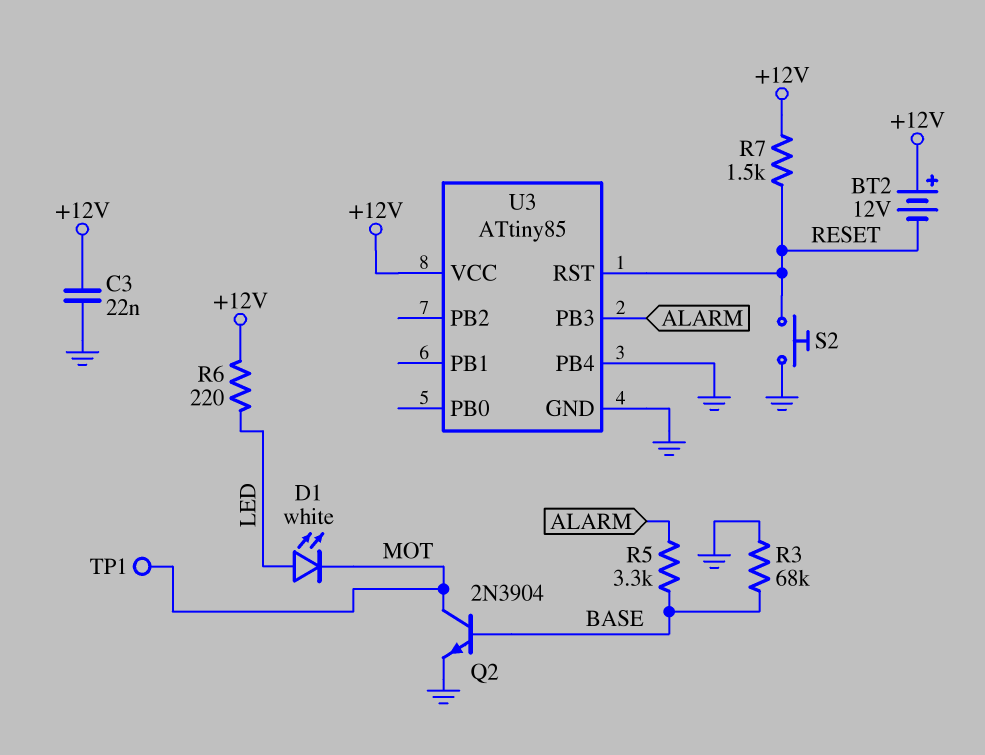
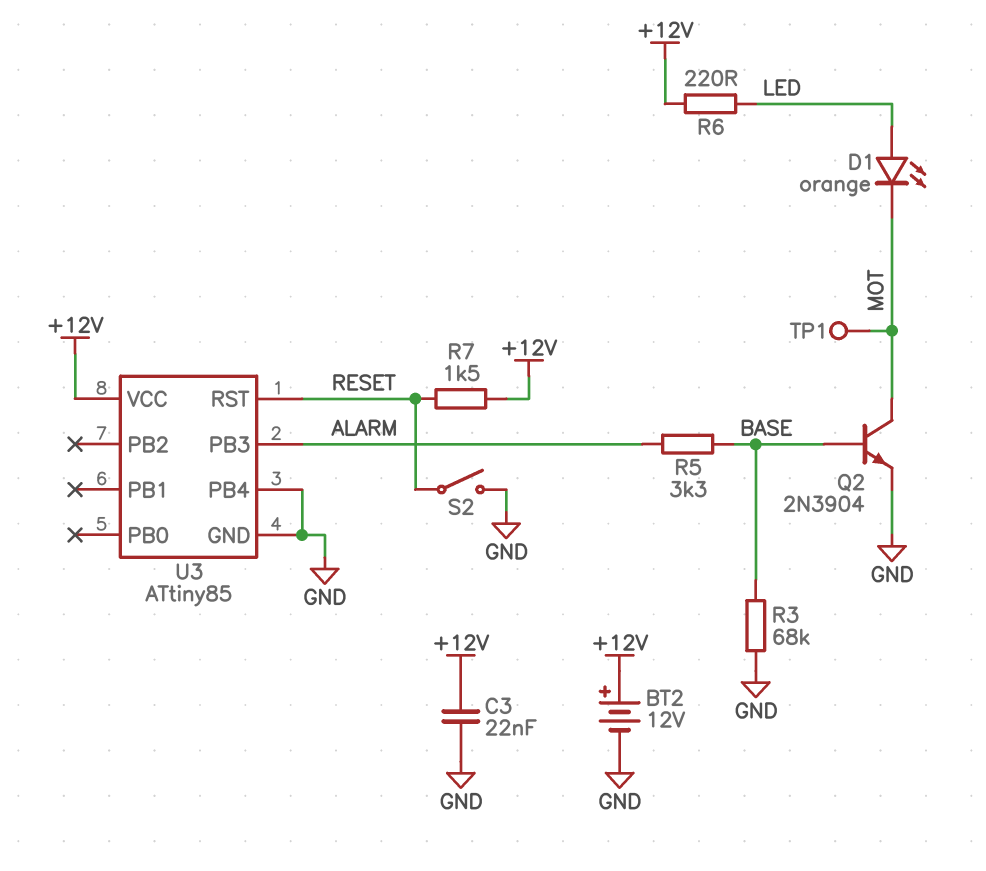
BT2: 12V (plus +12V, minus RESET) -> 12V (plus +12V, minus GND)
D1: LED white (A LED, K MOT) -> LED orange (A LED, K MOT)
S2: button (GND, RESET) -> switch (GND, RESET)

